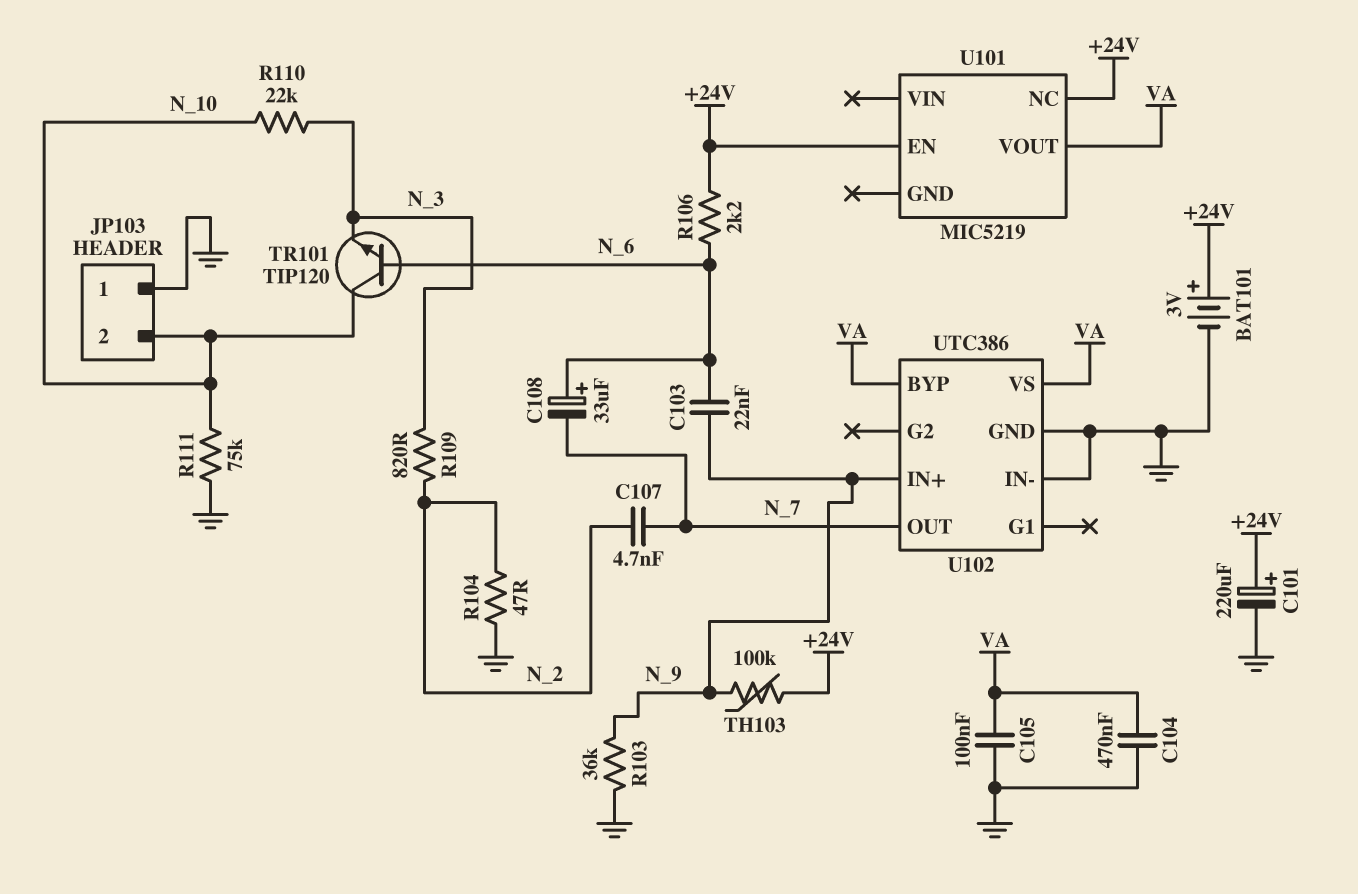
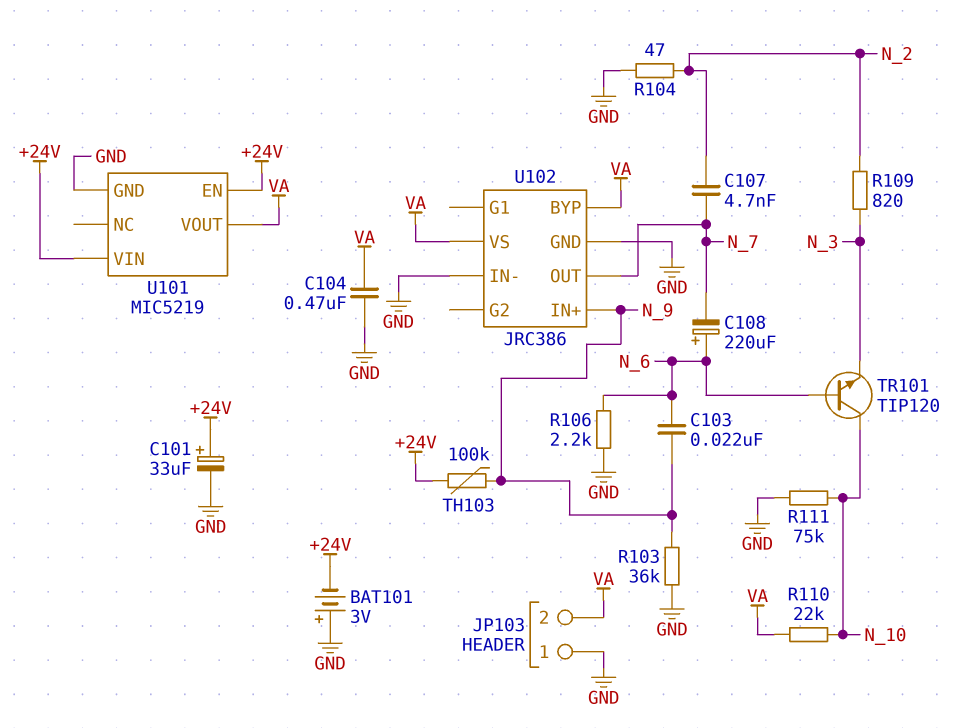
BAT101: 3V (plus +24V, minus GND) -> 3V (plus GND, minus +24V)
C101: 220uF (plus +24V, minus GND) -> 33uF (plus +24V, minus GND)
C105: 100nF (GND, VA) -> none
C108: 33uF (plus N_6, minus N_7) -> 220uF (plus N_6, minus N_7)
JP103 pin 2: N_10 -> VA
R106: 2.2k (+24V, N_6) -> 2.2k (GND, N_6)
R110: 22k (N_3, N_10) -> 22k (N_10, VA)
U101 pin GND: none -> GND
U101 pin NC: +24V -> none
U101 pin VIN: none -> +24V
U102: UTC386 -> JRC386

